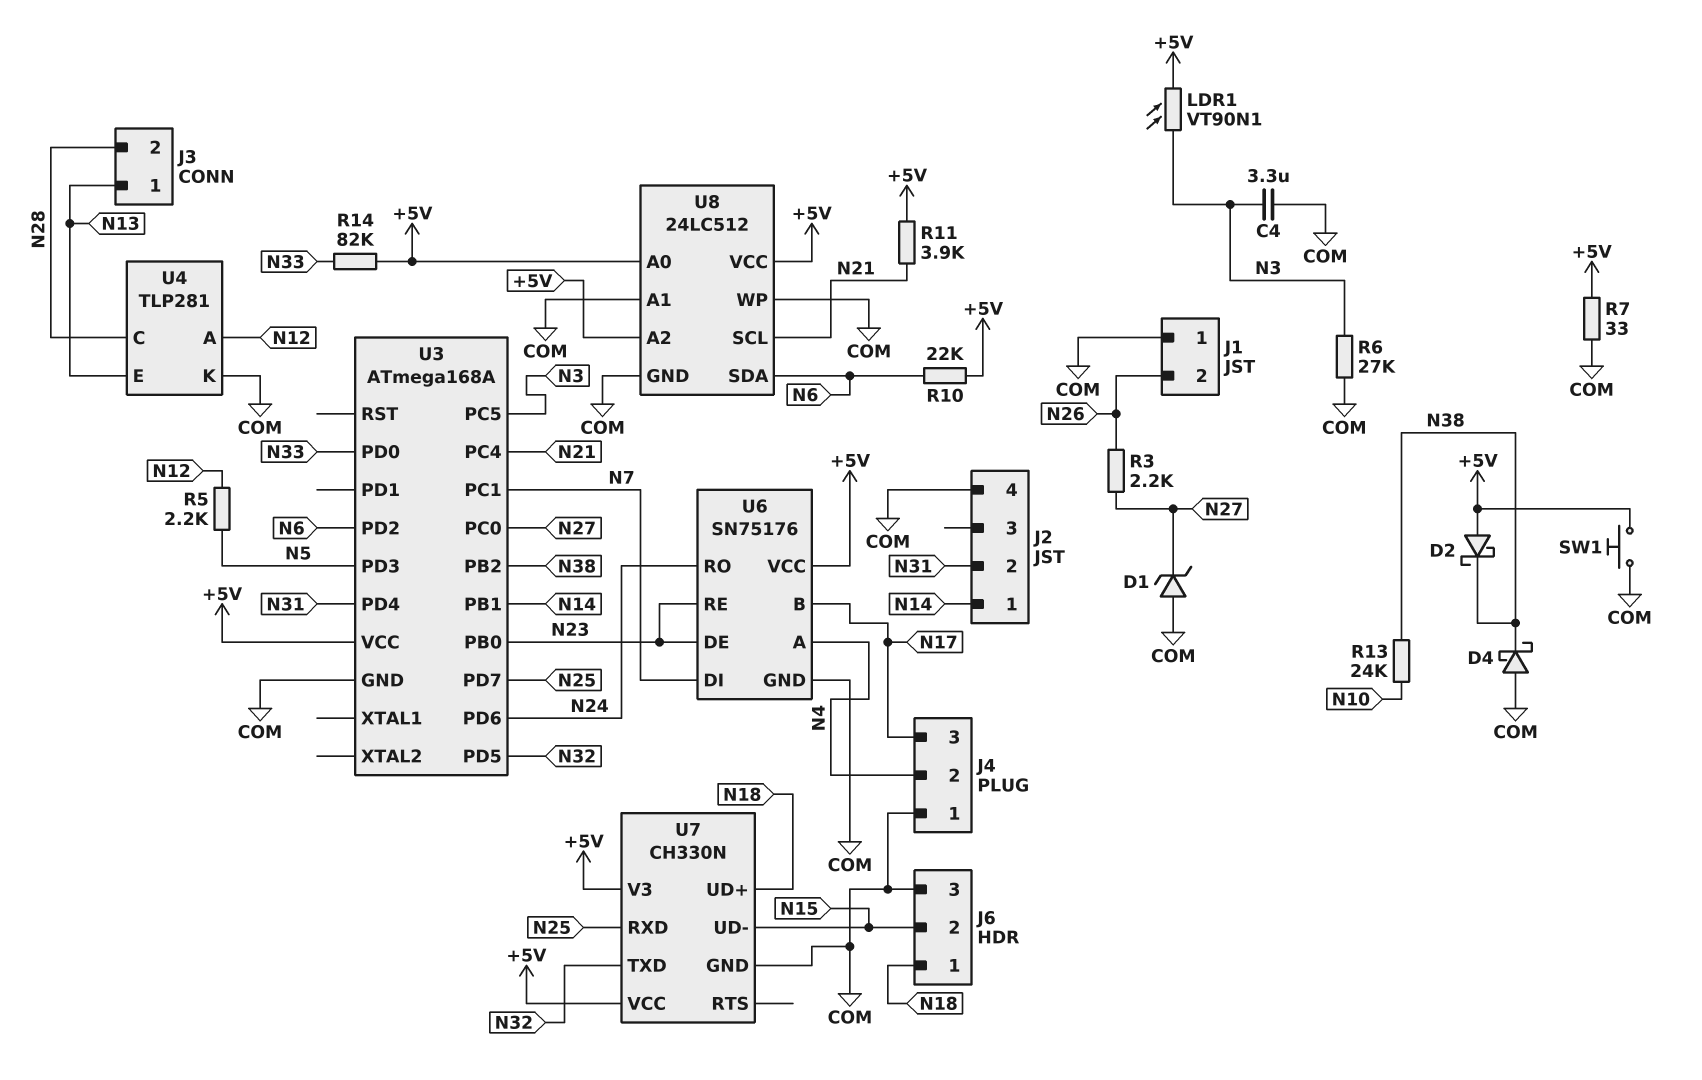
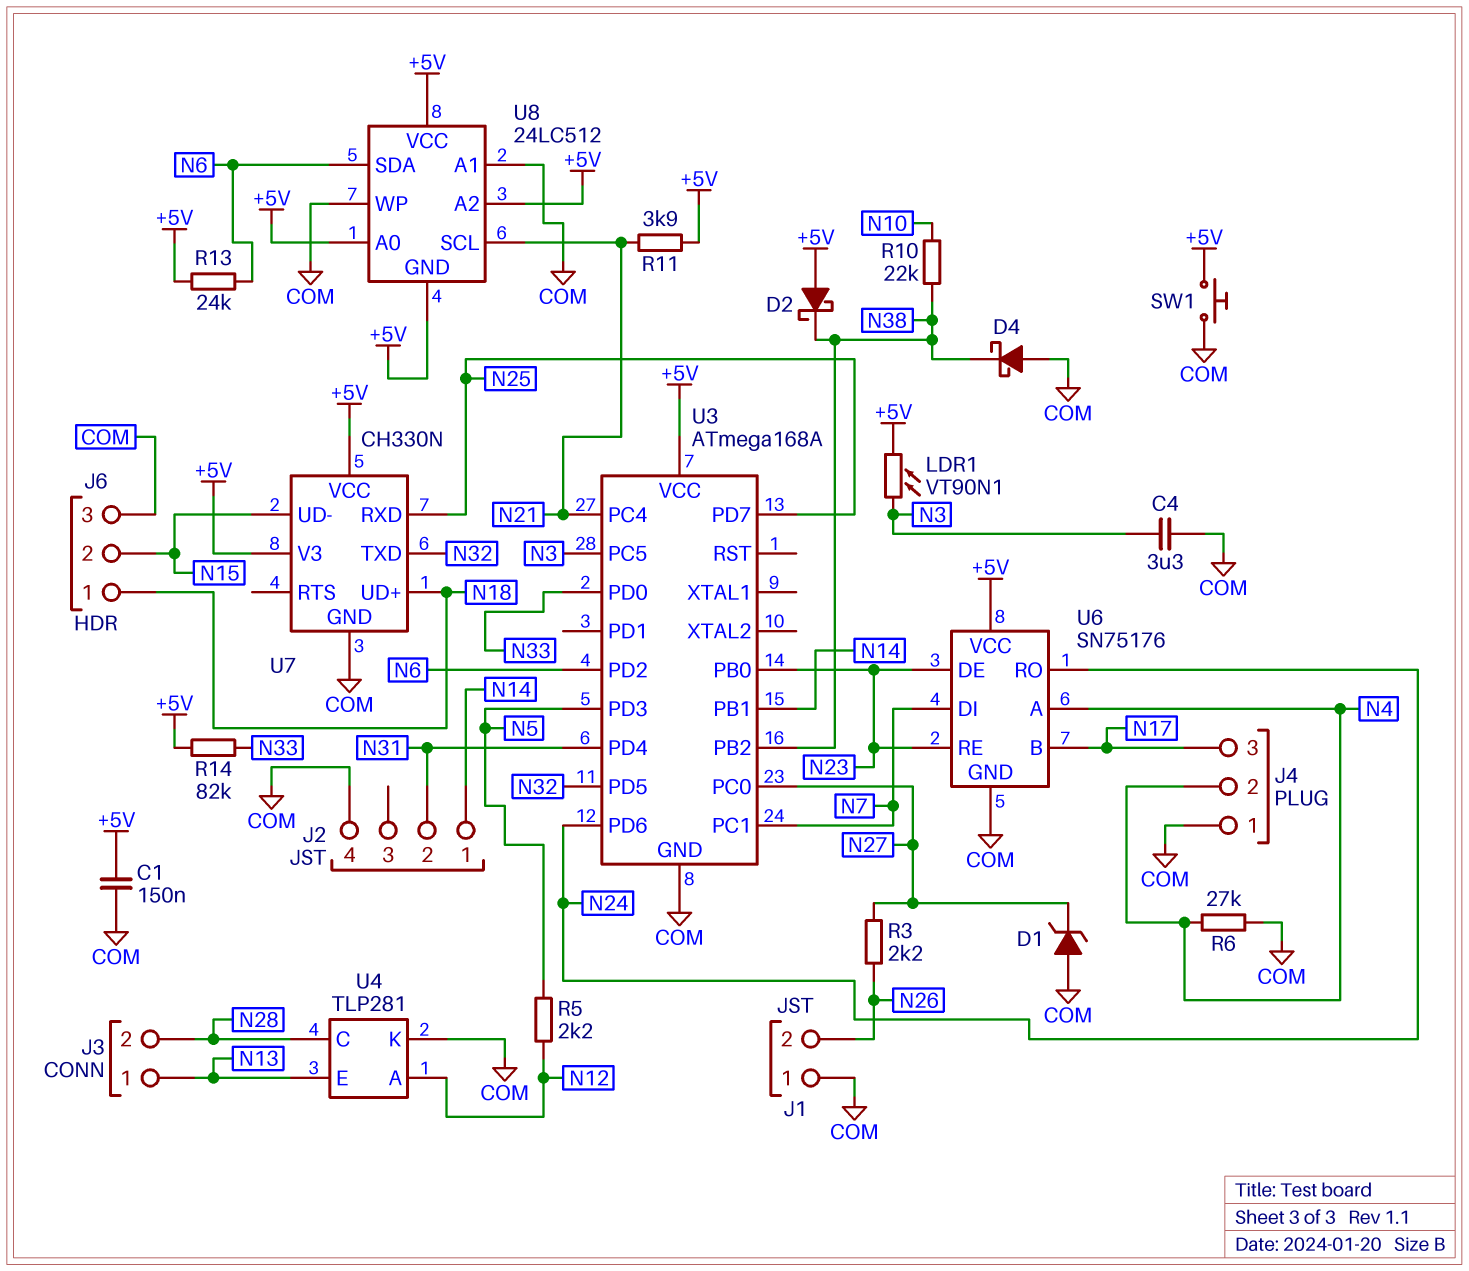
C1: none -> 150nF (+5V, COM)
R6: 27k (COM, N3) -> 27k (COM, N4)
R7: 33 (+5V, COM) -> none
R10: 22k (+5V, N6) -> 22k (N10, N38)
R13: 24k (N10, N38) -> 24k (+5V, N6)
U8 pin GND: COM -> +5V

